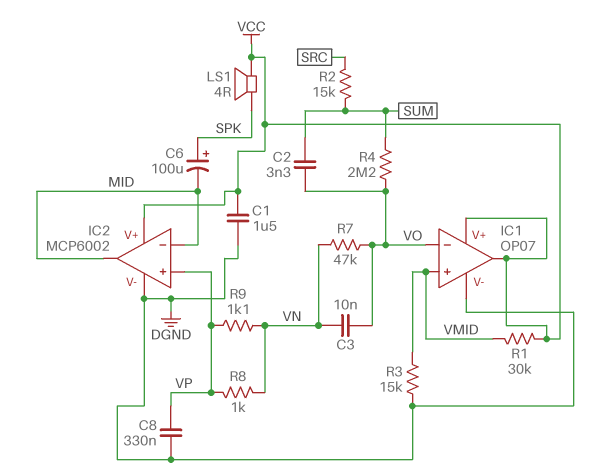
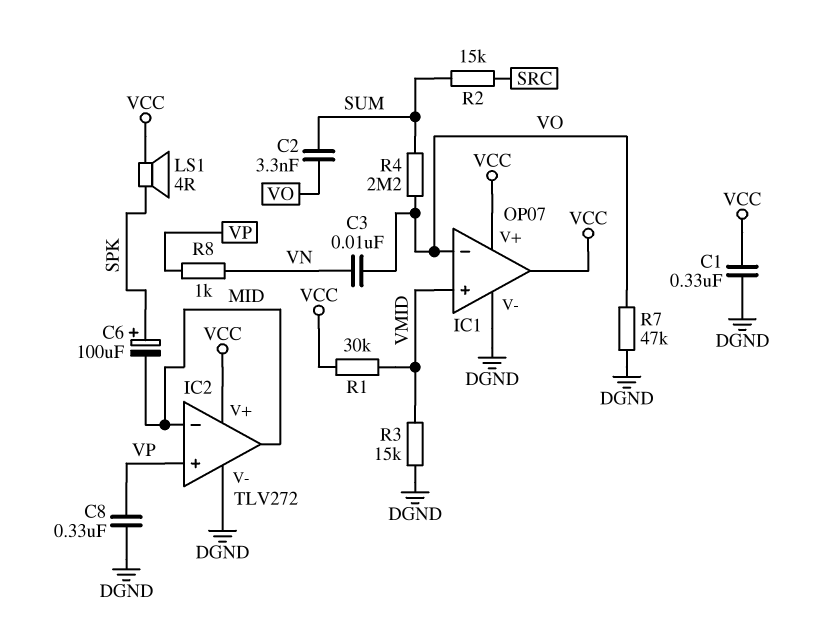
C1: 1.5uF (DGND, VCC) -> 330nF (DGND, VCC)
IC2: MCP6002 -> TLV272
R7: 47k (VN, VO) -> 47k (DGND, VO)
R9: 1.1k (VN, VP) -> none

